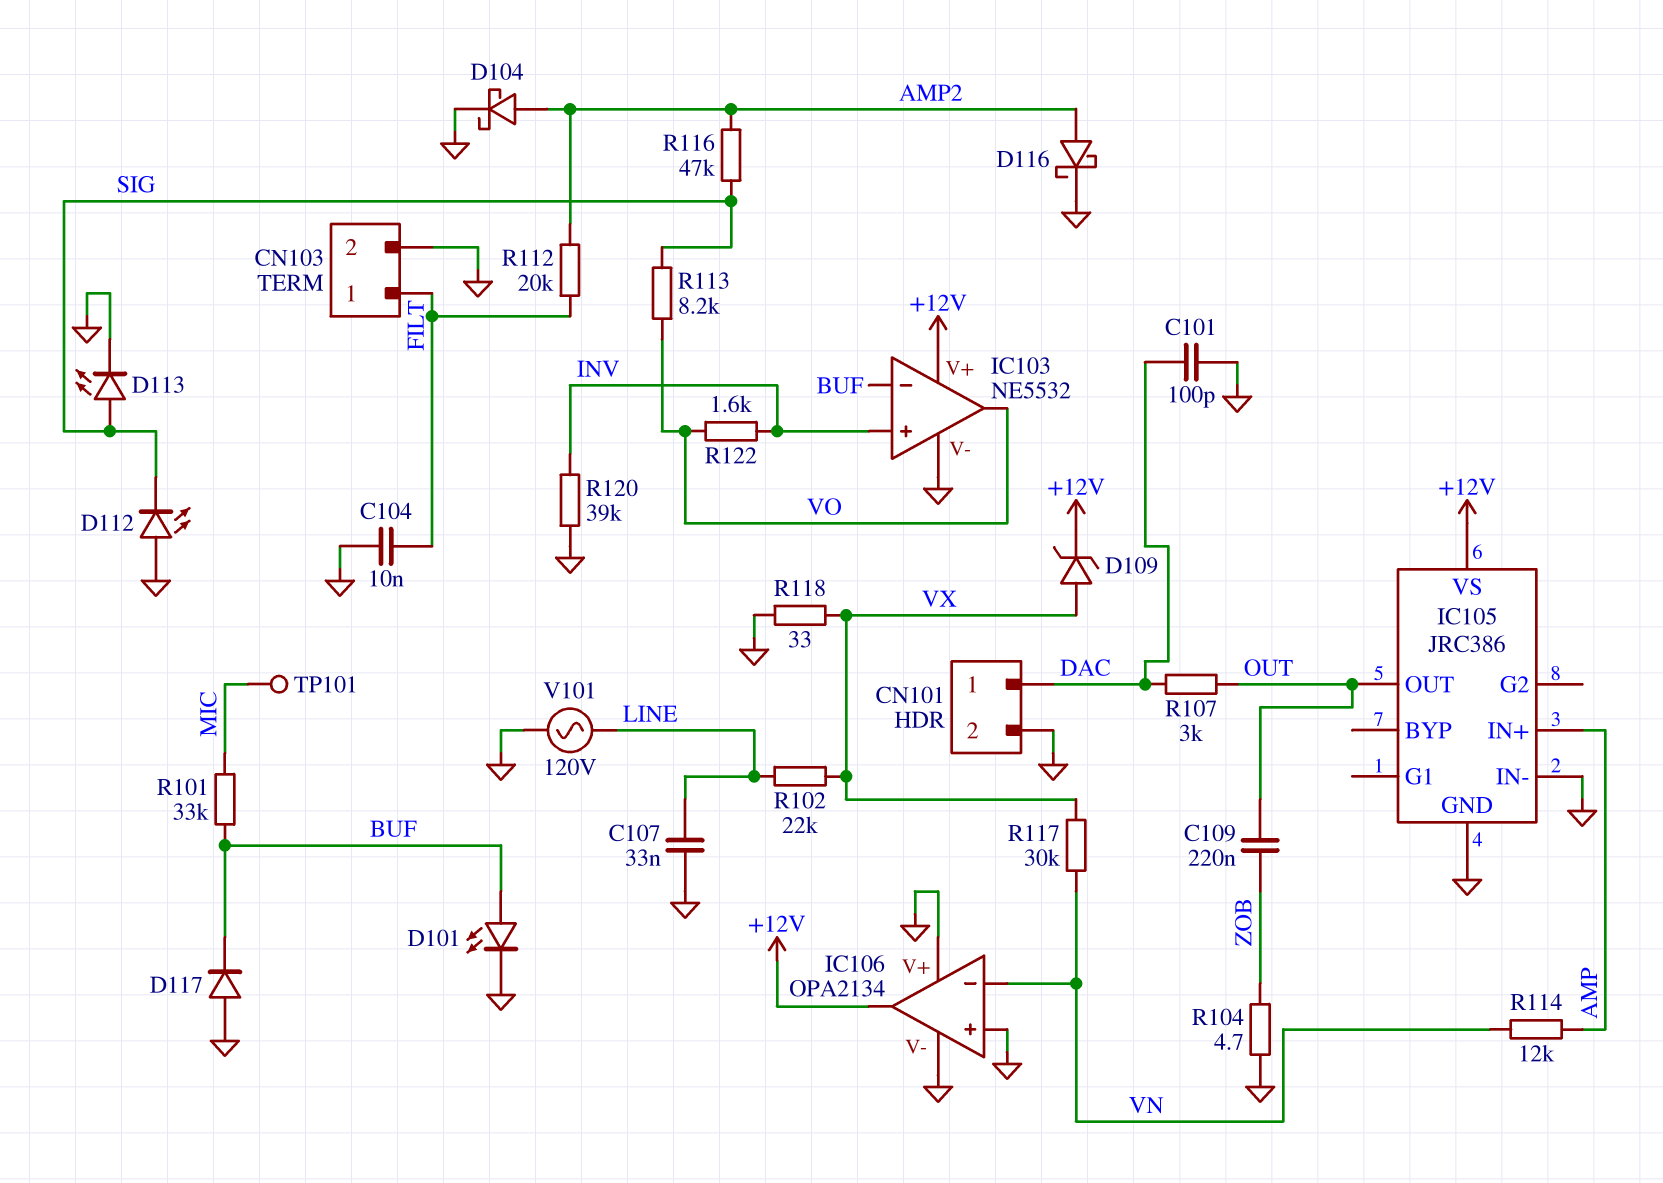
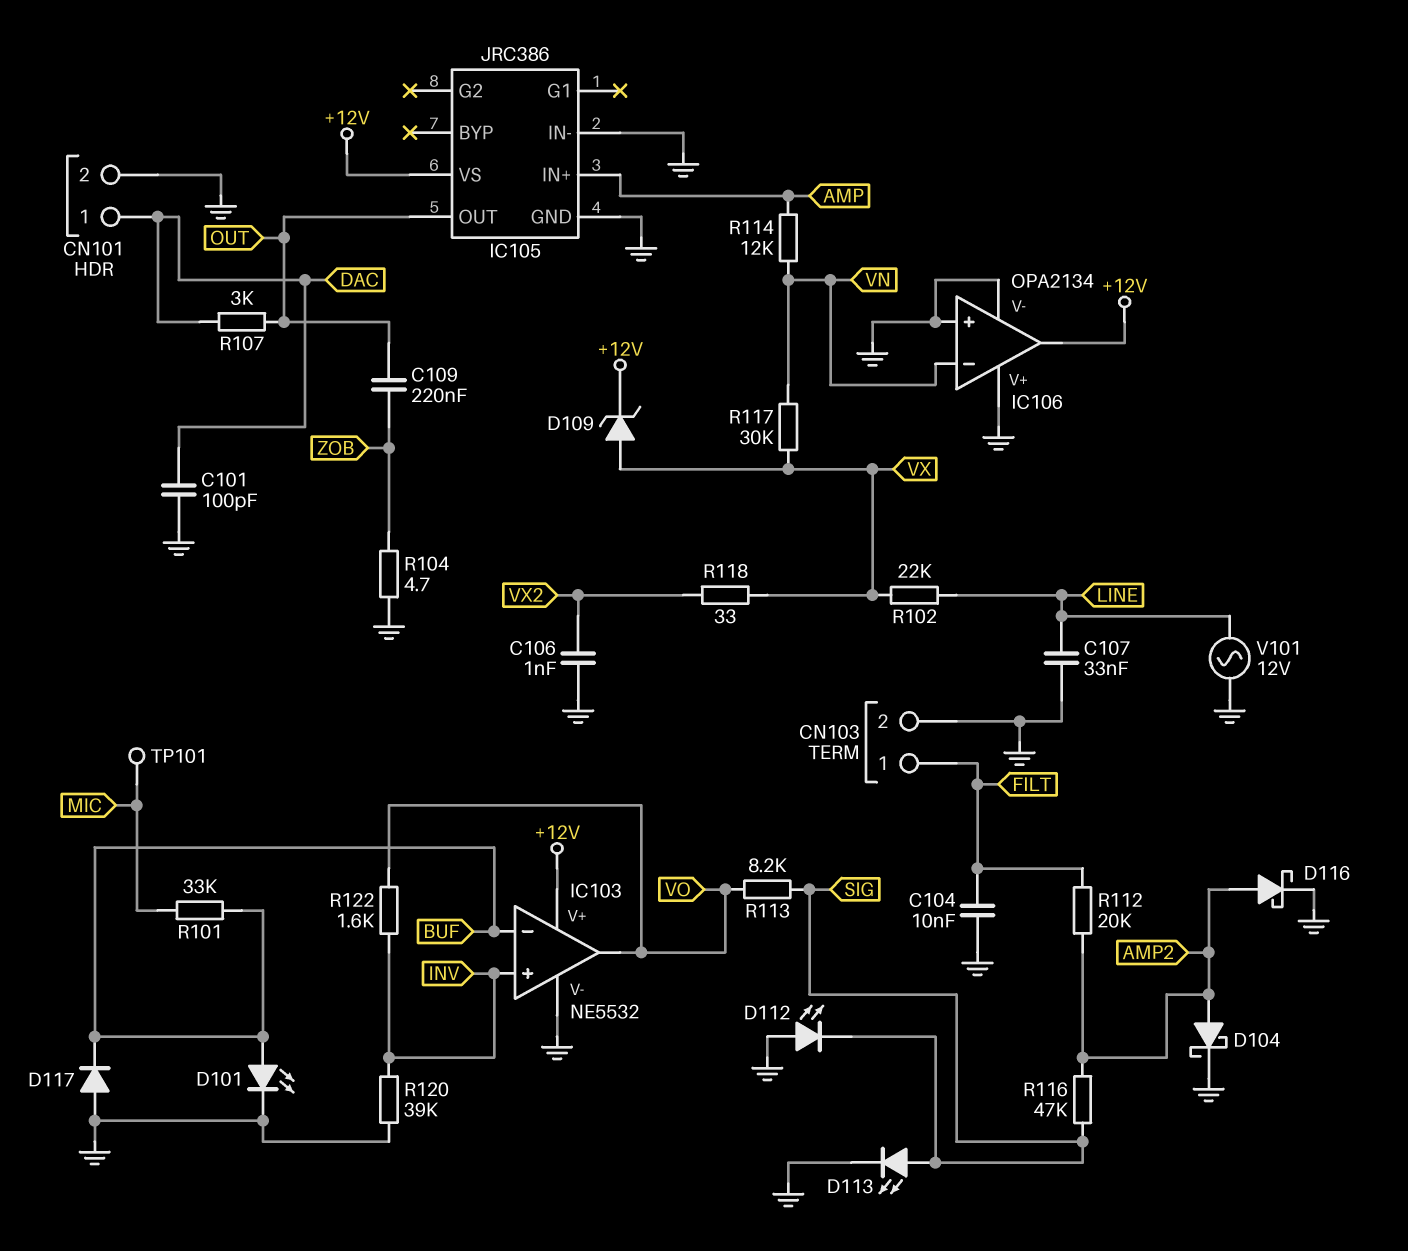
C106: none -> 1nF (GND, VX2)
R118: 33 (GND, VX) -> 33 (VX, VX2)
V101: AC 120V (GND, LINE) -> AC 12V (GND, LINE)

